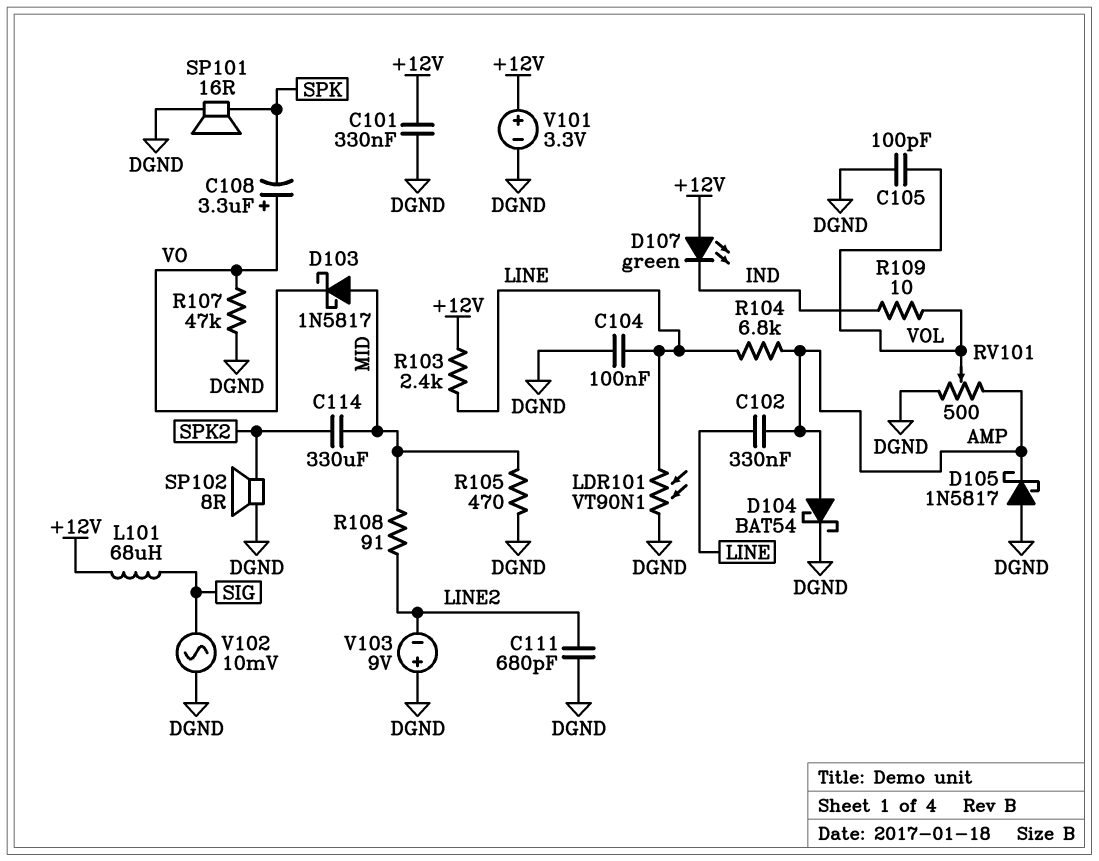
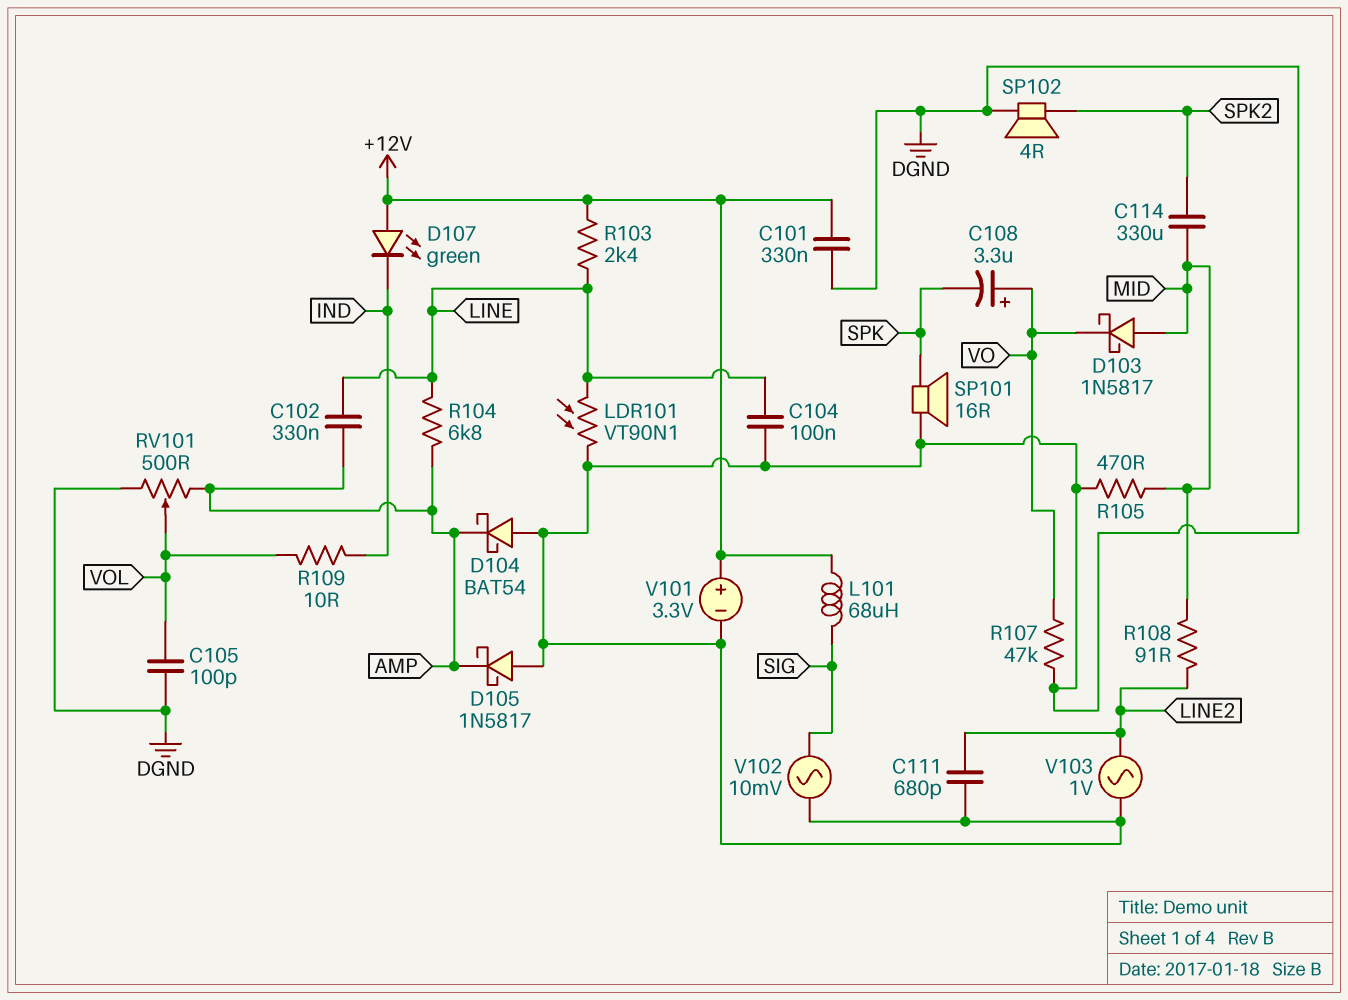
D104: schottky BAT54 (A AMP, K DGND) -> schottky BAT54 (A DGND, K AMP)
SP102: speaker 8R (DGND, SPK2) -> speaker 4R (DGND, SPK2)
V103: 9V (plus DGND, minus LINE2) -> AC 1V (DGND, LINE2)

